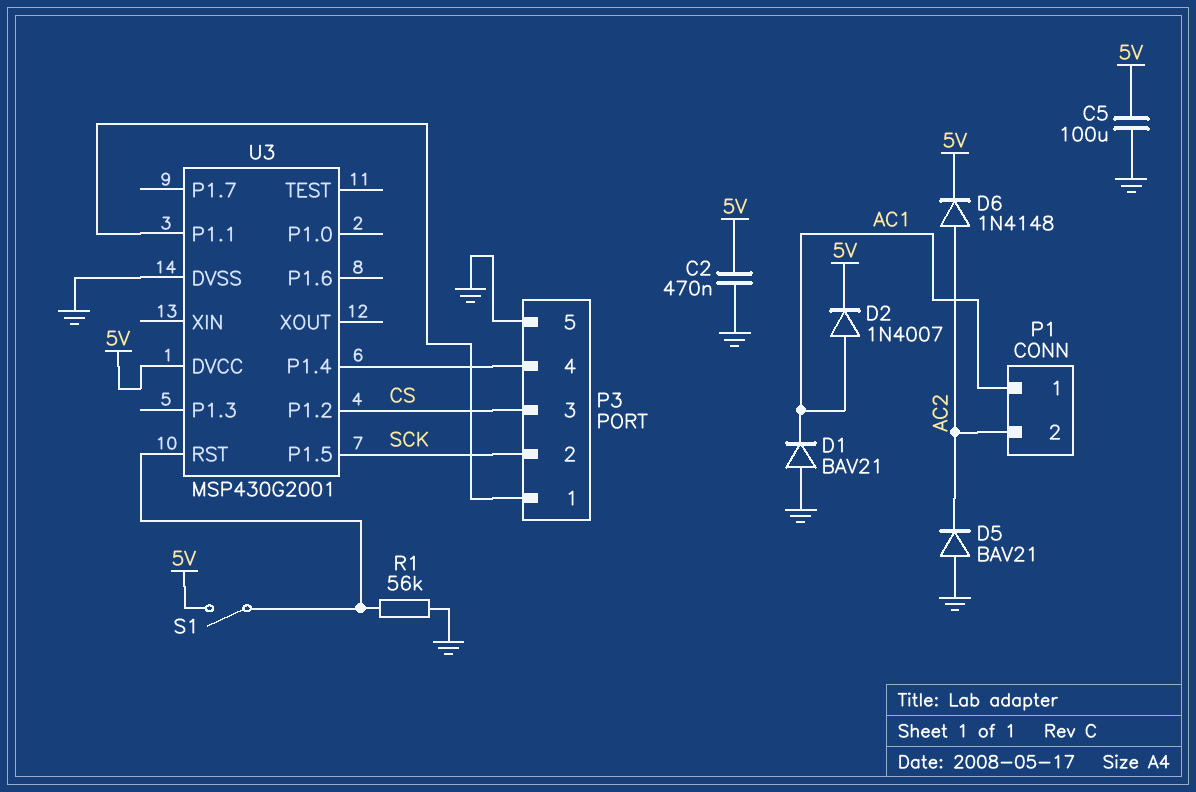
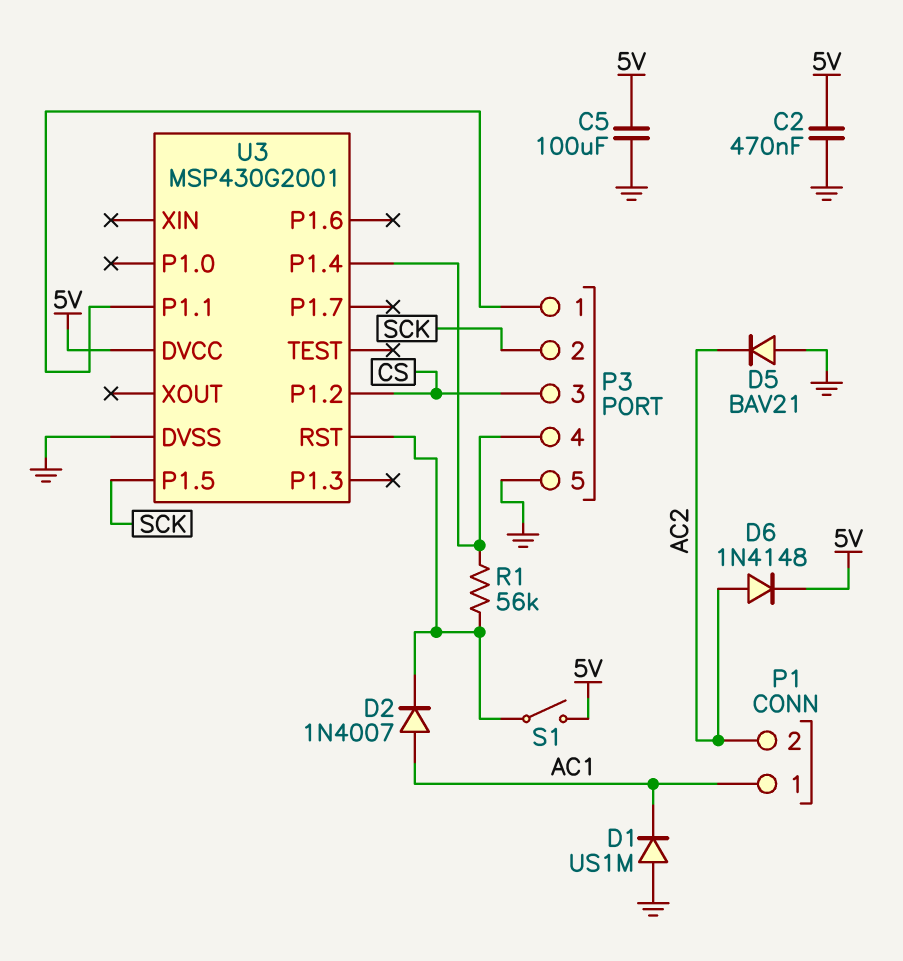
D1: diode BAV21 (A GND, K AC1) -> diode US1M (A GND, K AC1)
D2: diode 1N4007 (A AC1, K 5V) -> diode 1N4007 (A AC1, K U3/RST)
R1: 56k (GND, U3/RST) -> 56k (P3/4, U3/RST)

